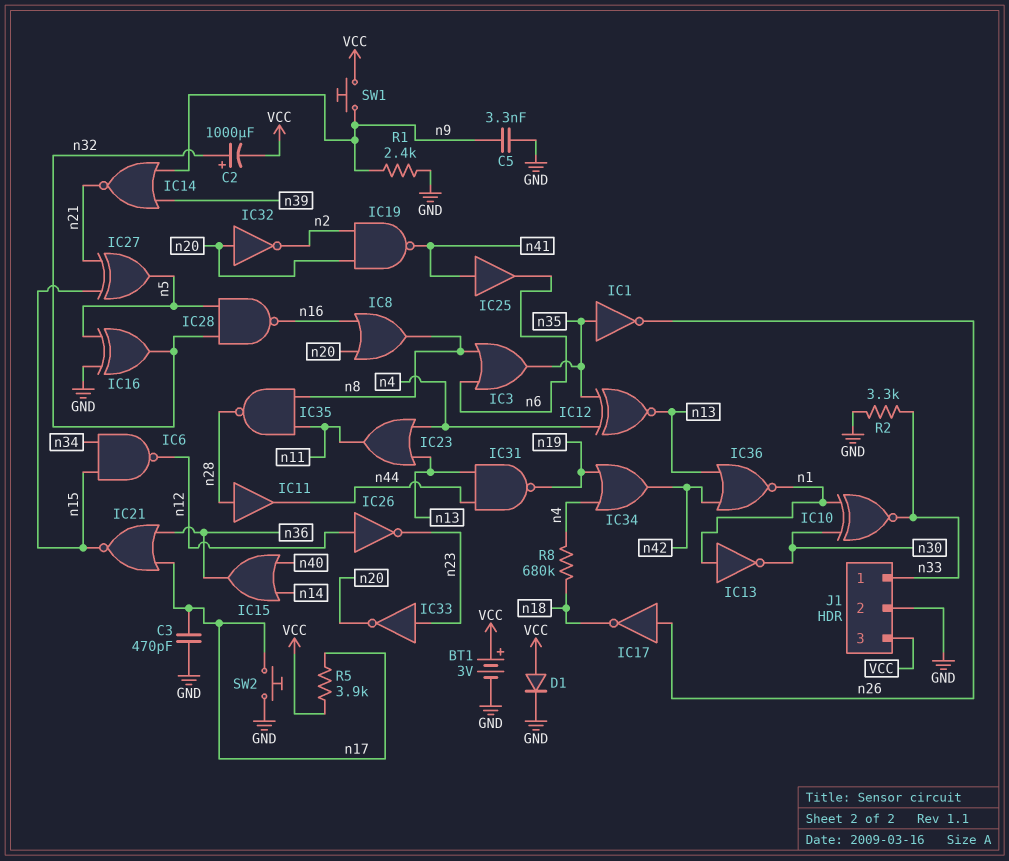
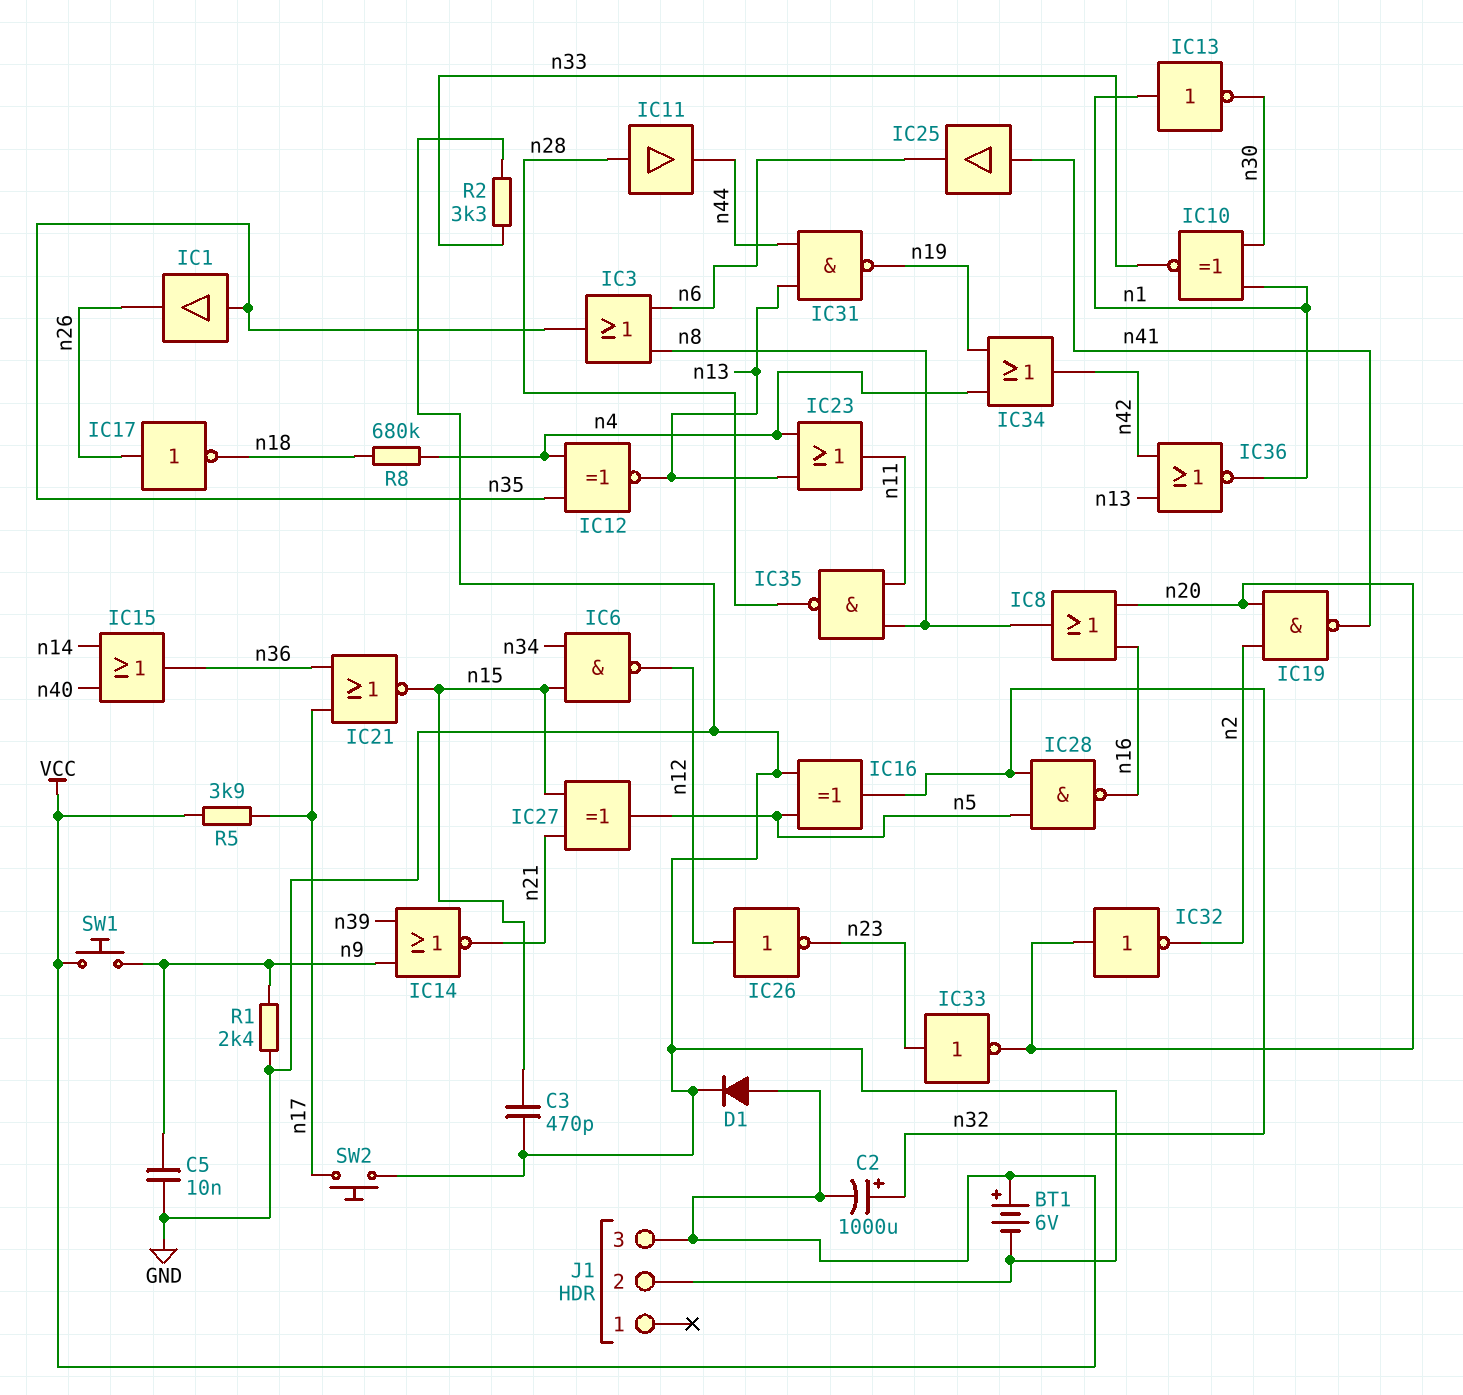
BT1: 3V (plus VCC, minus GND) -> 6V (plus VCC, minus GND)
C3: 470pF (GND, n17) -> 470pF (GND, n15)
C5: 3.3nF (GND, n9) -> 10nF (GND, n9)
IC1: NOT (in n35, out n26) -> buffer (in n35, out n26)
J1 pin 1: n33 -> none

